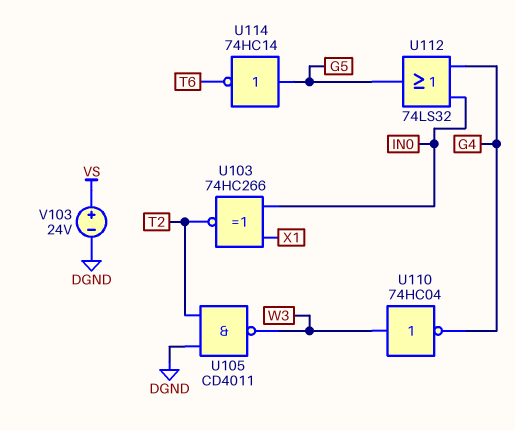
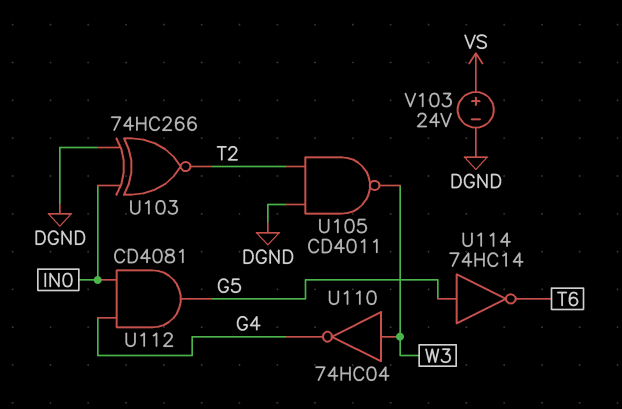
U103: XNOR 74HC266 (in IN0, in X1, out T2) -> XNOR 74HC266 (in DGND, in IN0, out T2)
U112: OR 74LS32 (in G4, in IN0, out G5) -> AND CD4081 (in G4, in IN0, out G5)

